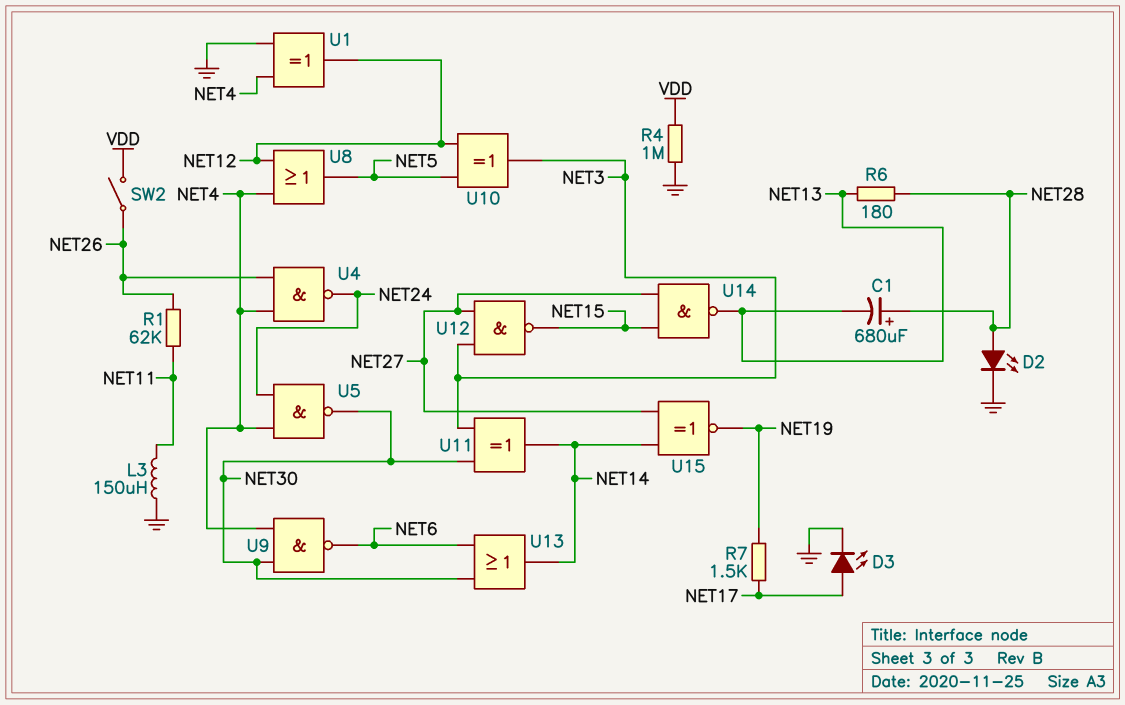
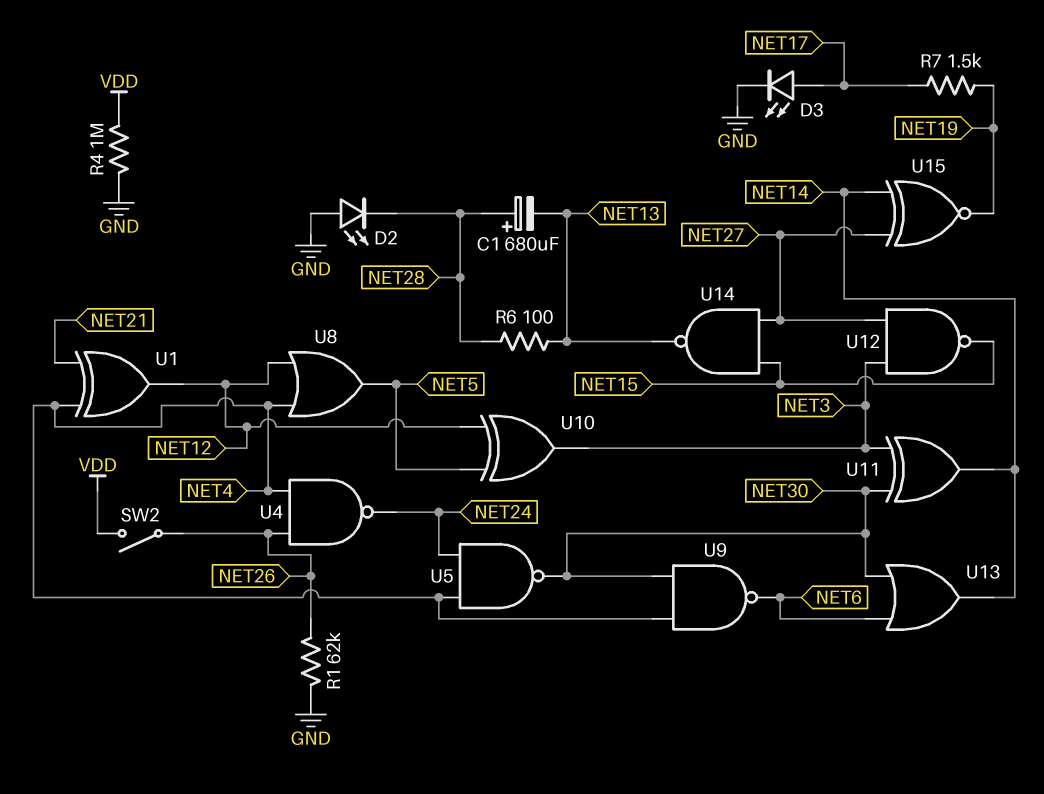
D2: LED (A NET28, K GND) -> LED (A GND, K NET28)
L3: 150uH (GND, NET11) -> none
R1: 62k (NET11, NET26) -> 62k (GND, NET26)
R6: 180 (NET13, NET28) -> 100 (NET13, NET28)
U1: XOR (in GND, in NET4, out NET12) -> XOR (in NET4, in NET21, out NET12)

